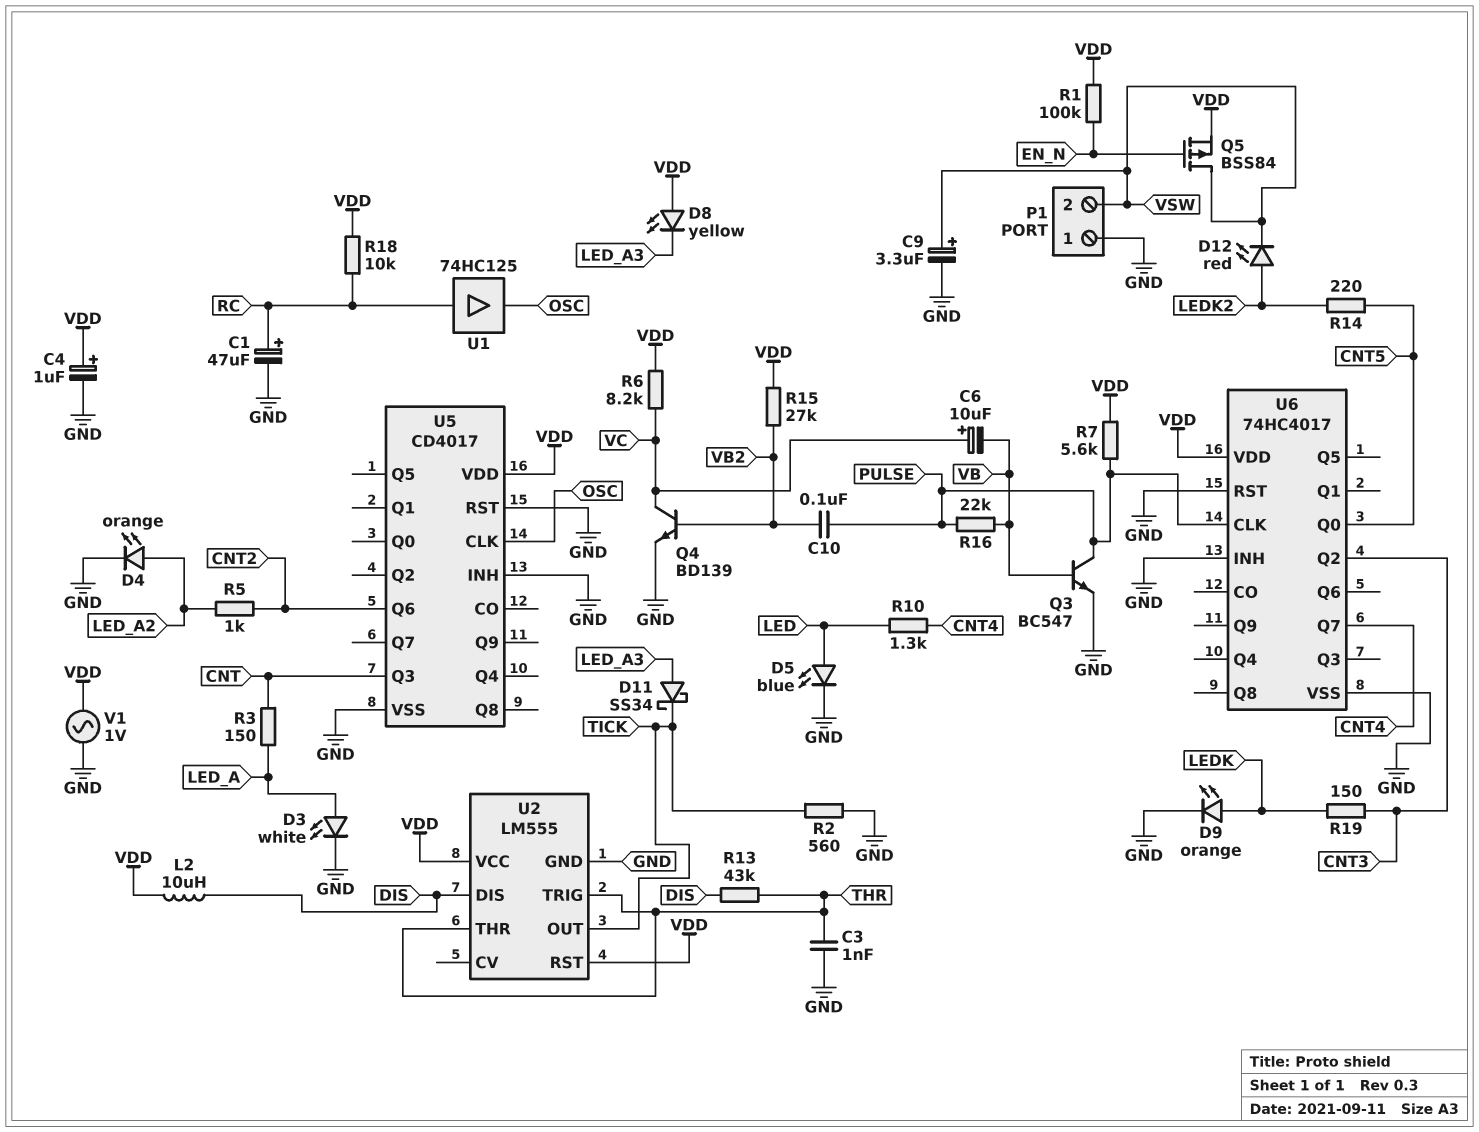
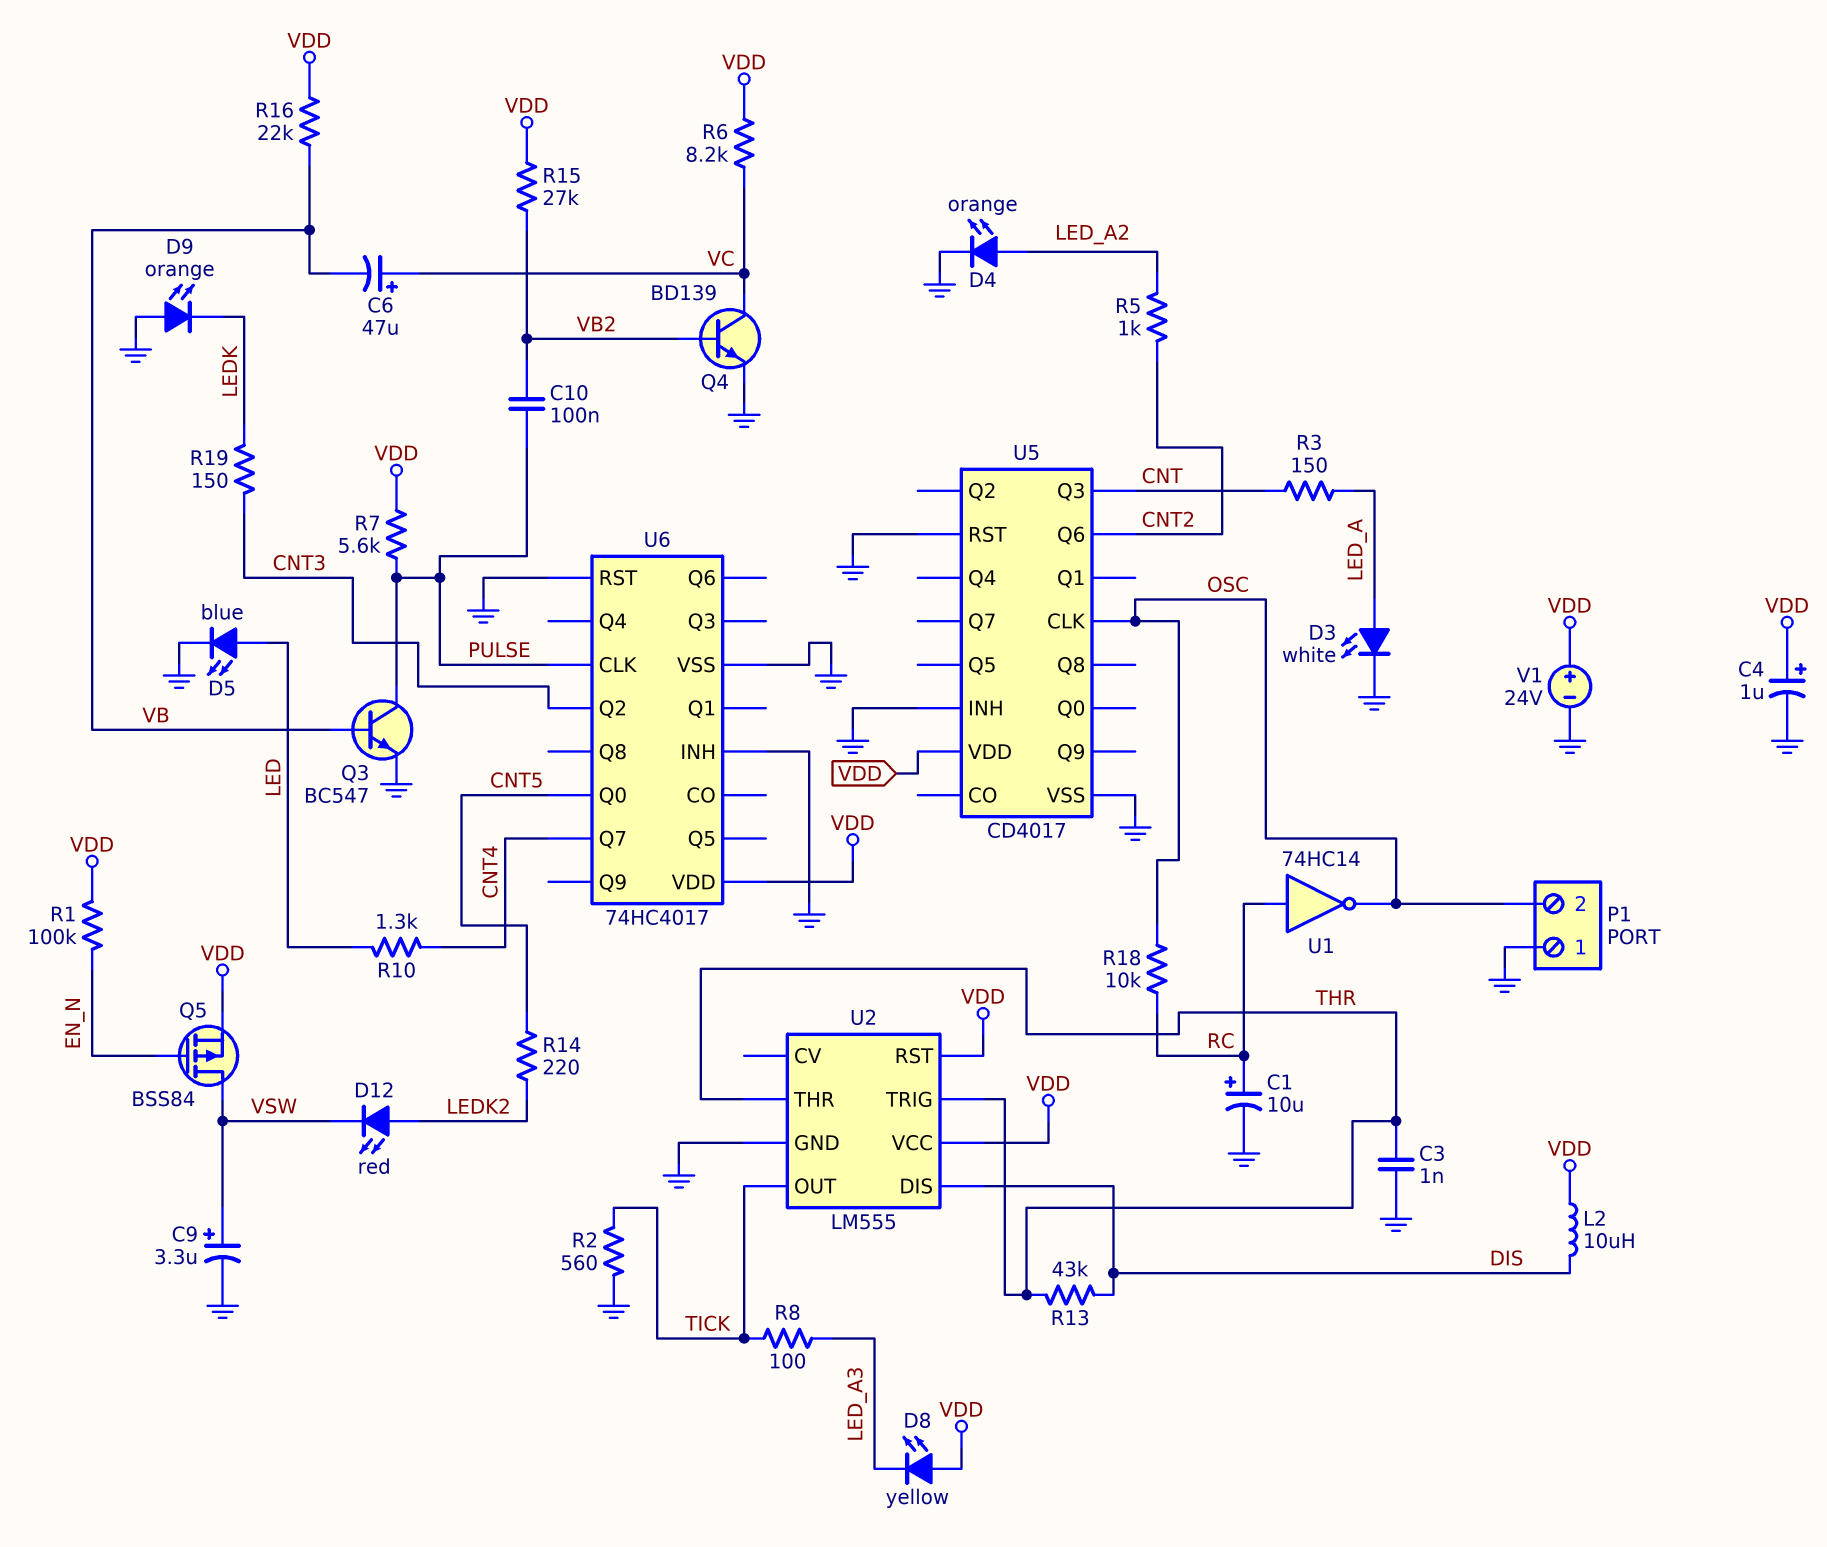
C1: 47uF (plus RC, minus GND) -> 10uF (plus RC, minus GND)
C6: 10uF (plus VC, minus VB) -> 47uF (plus VC, minus VB)
D9: LED orange (A LEDK, K GND) -> LED orange (A GND, K LEDK)
D11: schottky SS34 (A LED_A3, K TICK) -> none
P1 pin 2: VSW -> OSC
R8: none -> 100 (LED_A3, TICK)
R16: 22k (PULSE, VB) -> 22k (VB, VDD)
R18: 10k (RC, VDD) -> 10k (OSC, RC)
U1: buffer 74HC125 (in RC, out OSC) -> NOT 74HC14 (in RC, out OSC)
V1: AC 1V (GND, VDD) -> 24V (plus VDD, minus GND)

